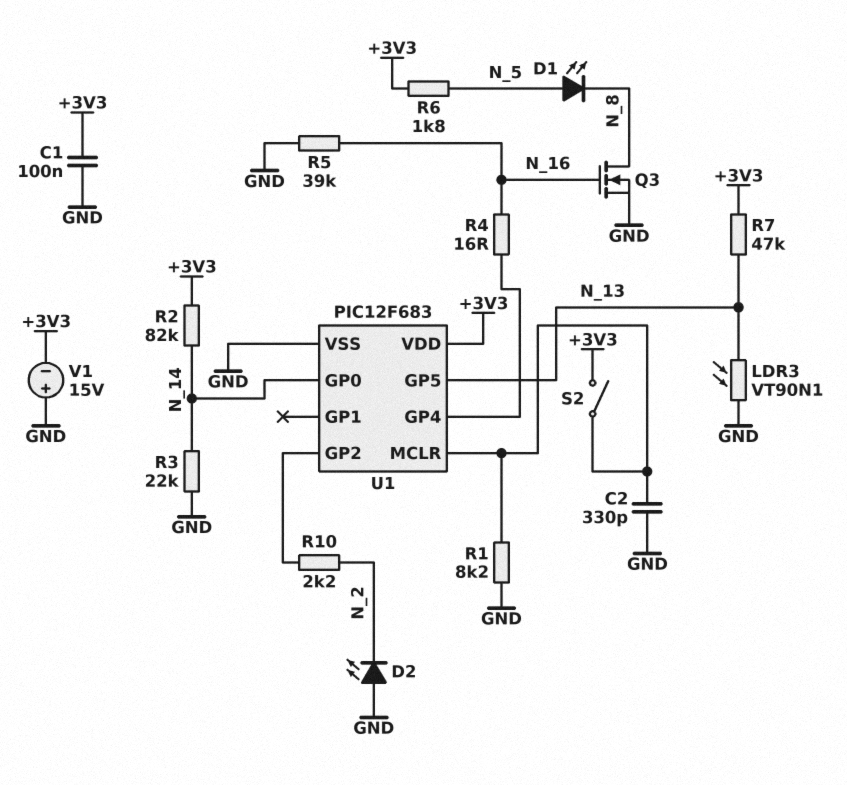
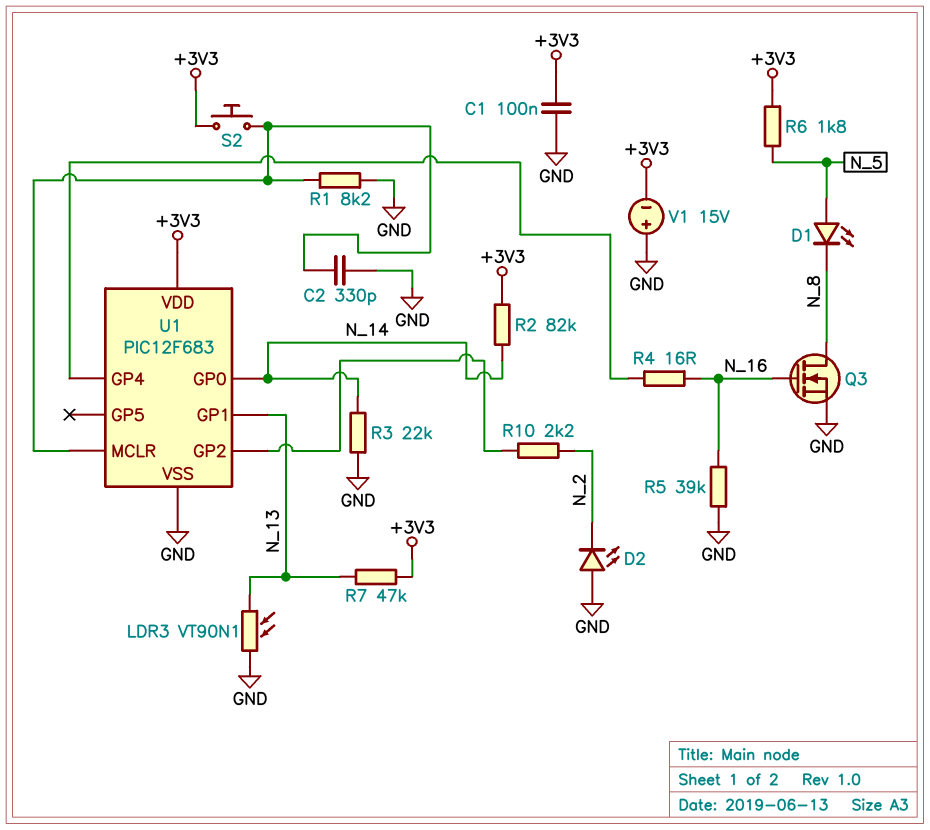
S2: switch (+3V3, U1/MCLR) -> button (+3V3, U1/MCLR)
U1 pin GP1: none -> N_13
U1 pin GP5: N_13 -> none

